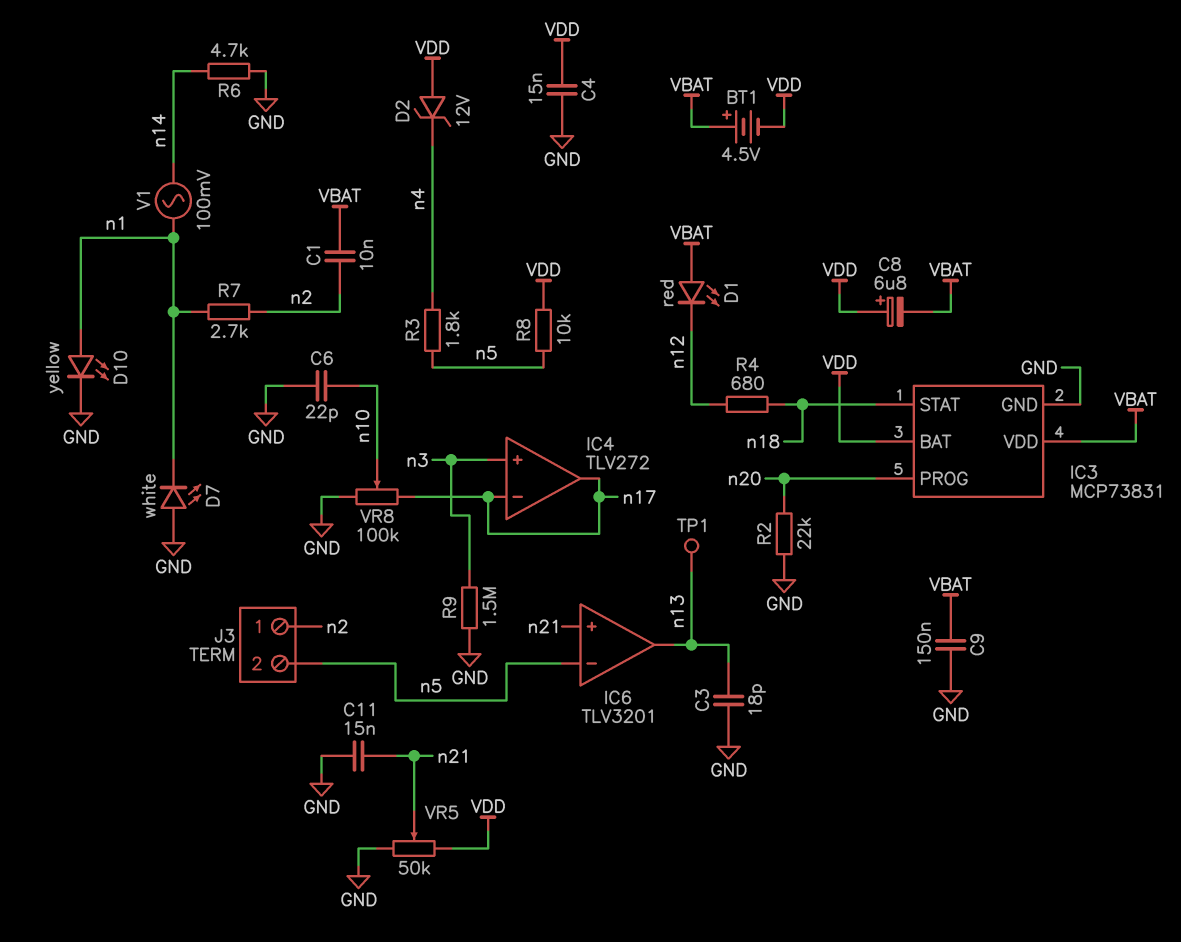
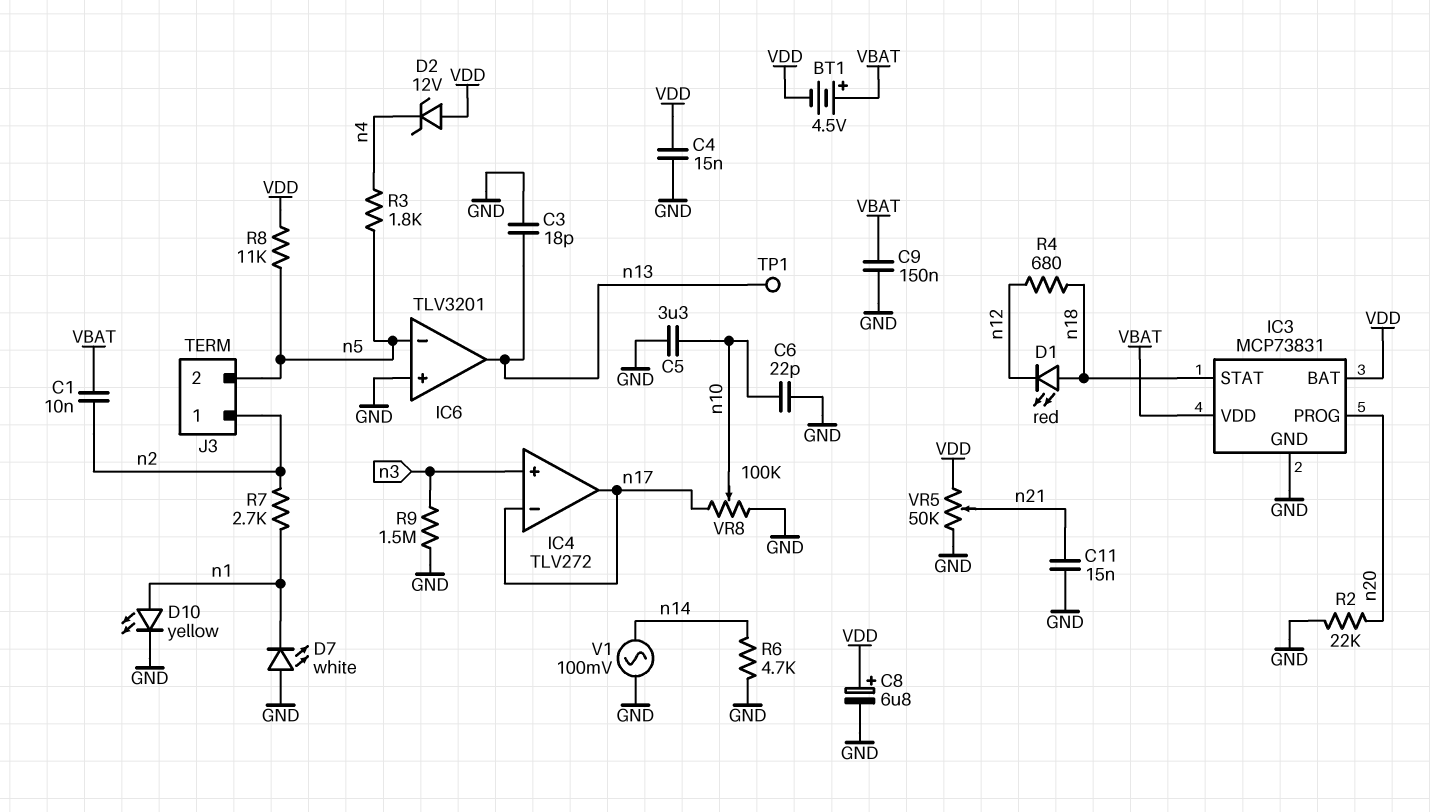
C5: none -> 3.3uF (GND, n10)
C8: 6.8uF (plus VDD, minus VBAT) -> 6.8uF (plus VDD, minus GND)
D1: LED red (A VBAT, K n12) -> LED red (A n18, K n12)
IC6 pin in+: n21 -> GND
R8: 10k (VDD, n5) -> 11k (VDD, n5)
V1: AC 100mV (n1, n14) -> AC 100mV (GND, n14)

